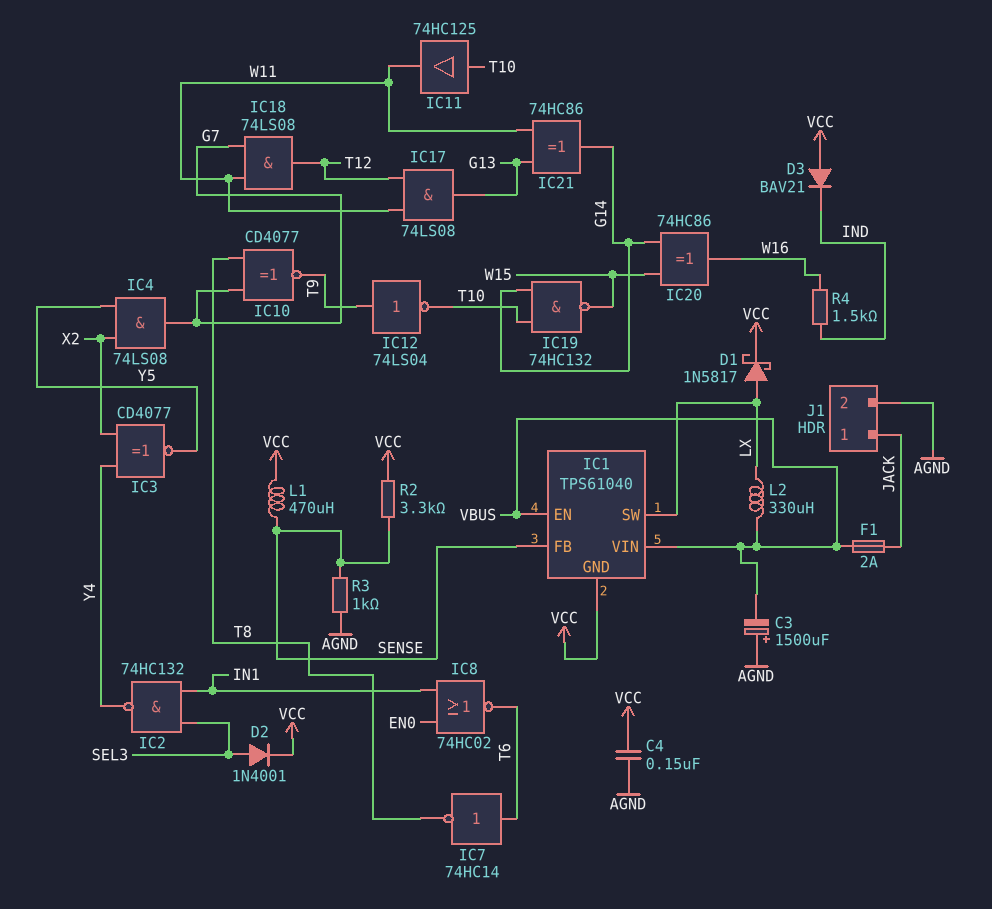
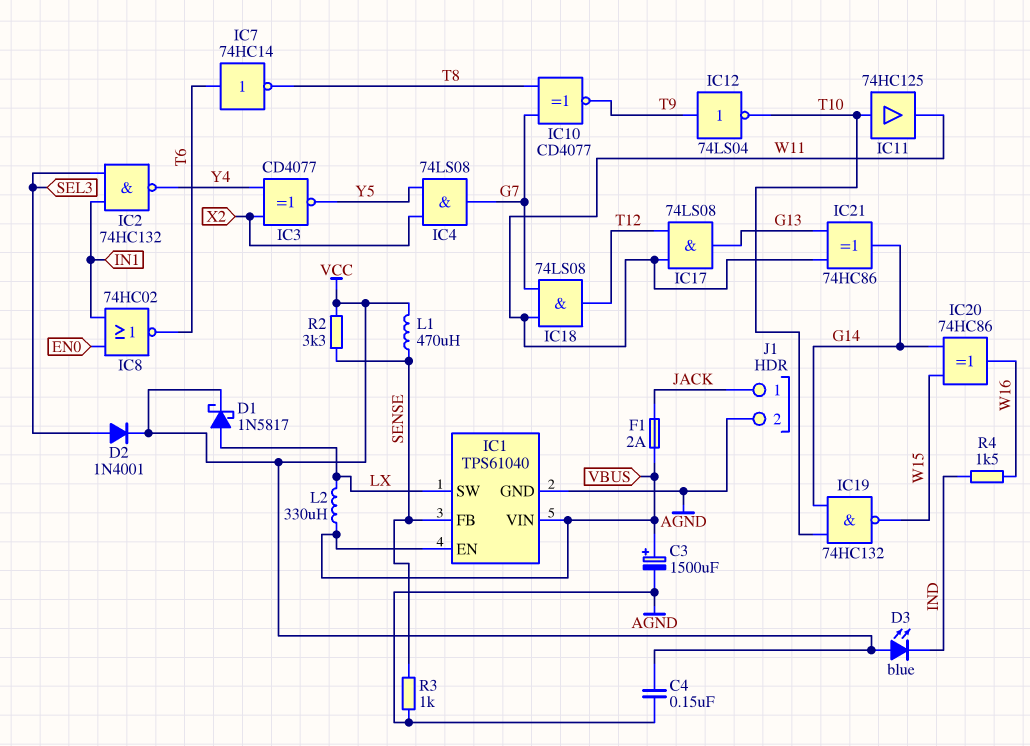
C3: 1500uF (plus AGND, minus VBUS) -> 1500uF (plus VBUS, minus AGND)
D3: diode BAV21 (A VCC, K IND) -> LED blue (A VCC, K IND)
IC1 pin GND: VCC -> AGND

